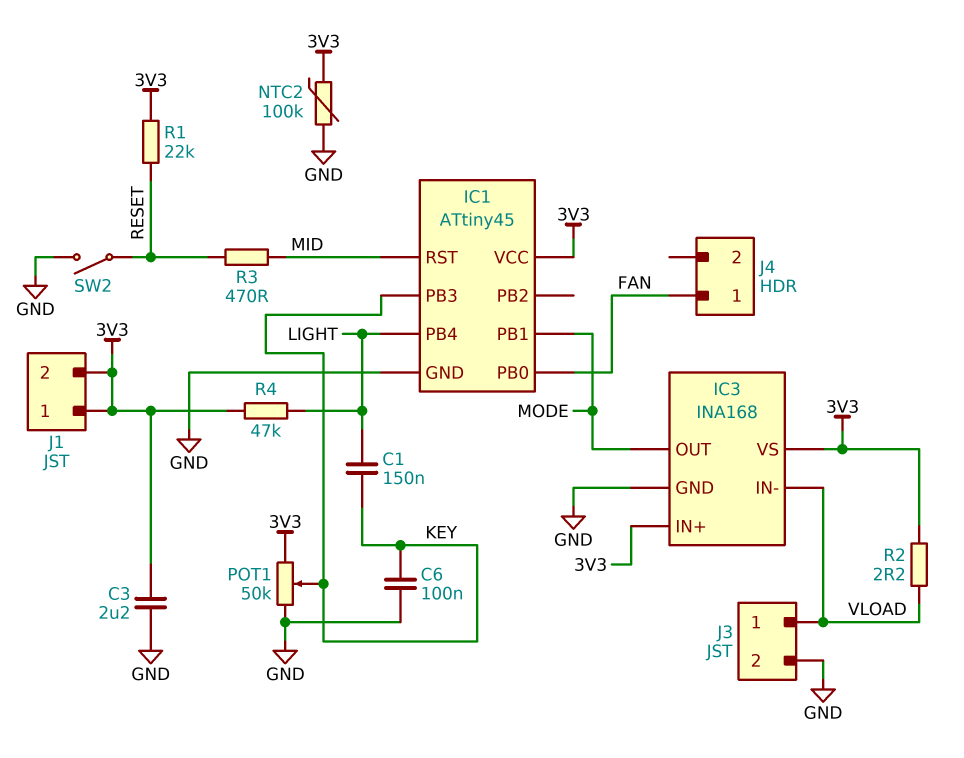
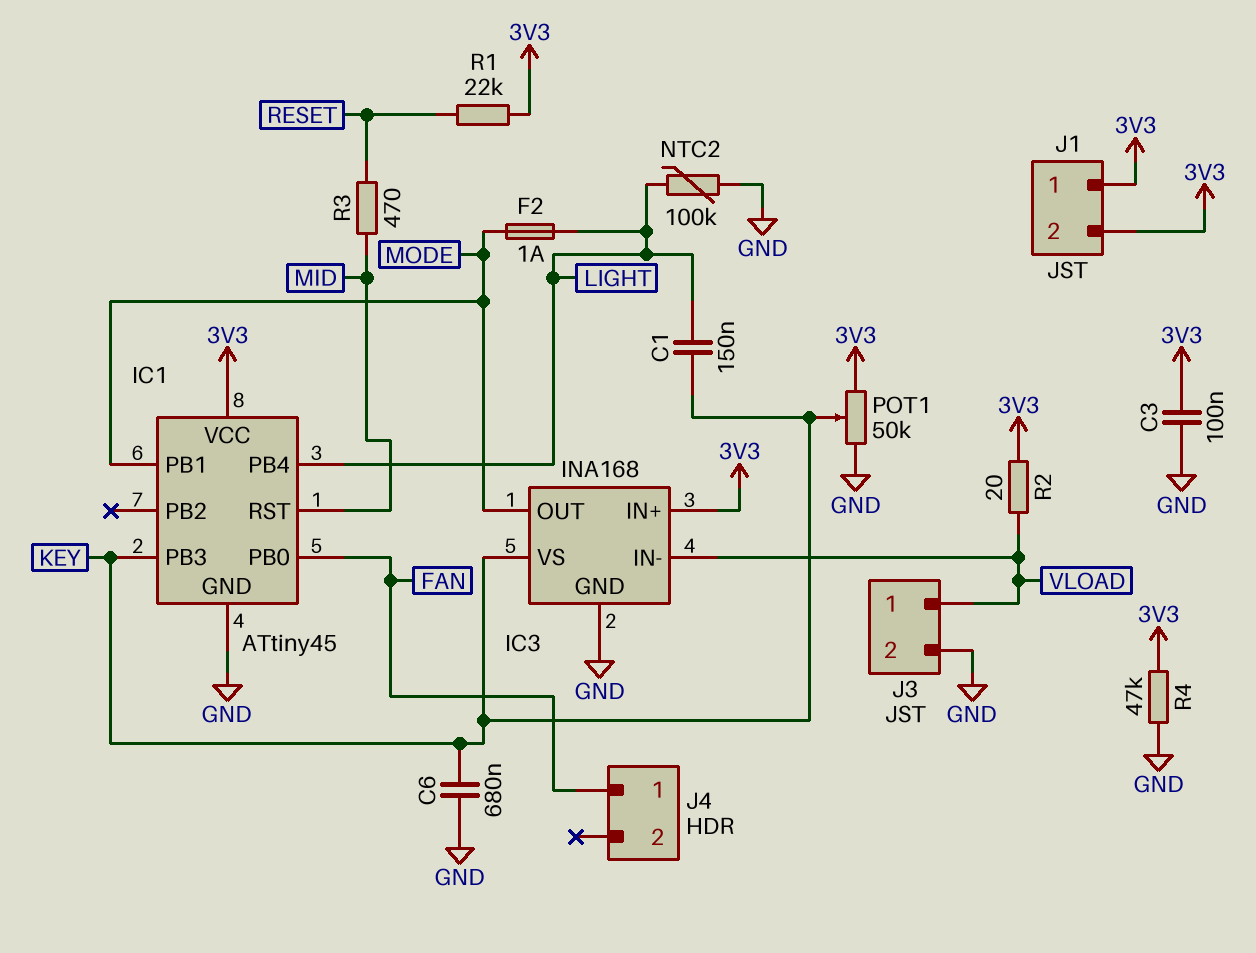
C3: 2.2uF (3V3, GND) -> 100nF (3V3, GND)
C6: 100nF (GND, KEY) -> 680nF (GND, KEY)
F2: none -> 1A (LIGHT, MODE)
IC3 pin VS: 3V3 -> KEY
NTC2: 100k (3V3, GND) -> 100k (GND, LIGHT)
R2: 2.2 (3V3, VLOAD) -> 20 (3V3, VLOAD)
R4: 47k (3V3, LIGHT) -> 47k (3V3, GND)
SW2: switch (GND, RESET) -> none

